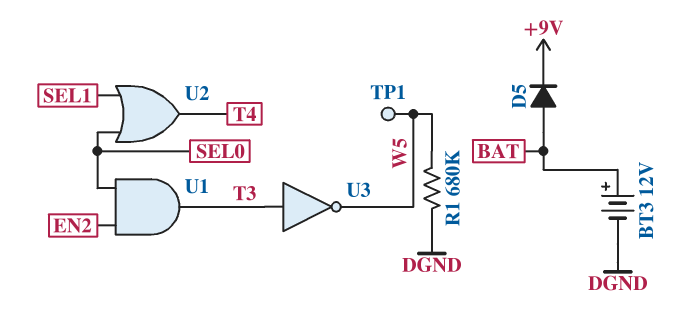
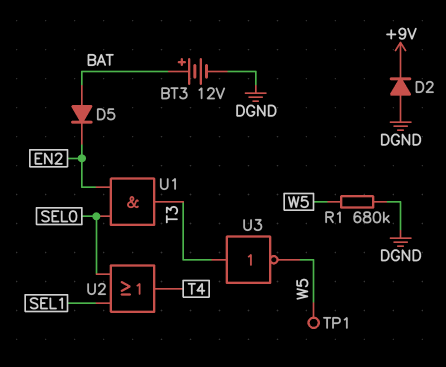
D2: none -> diode (A DGND, K +9V)
D5: diode (A BAT, K +9V) -> diode (A BAT, K EN2)

